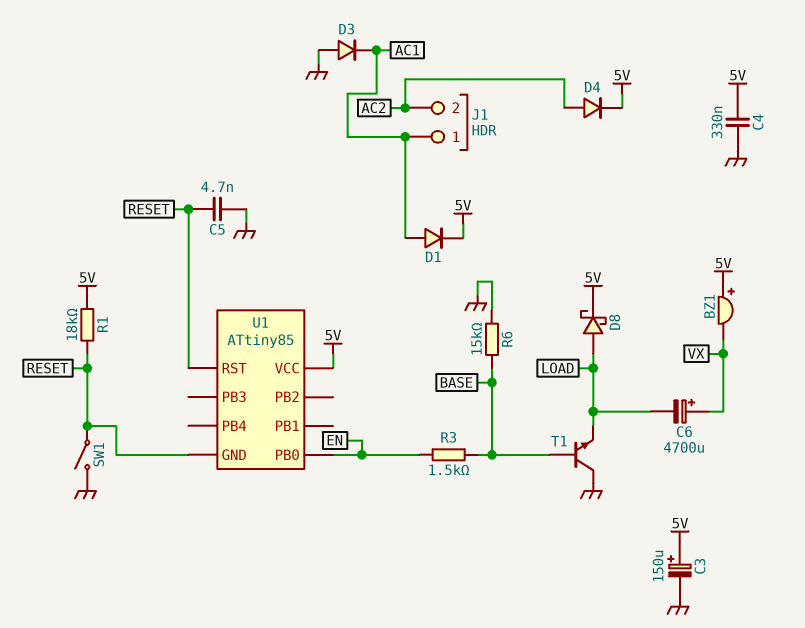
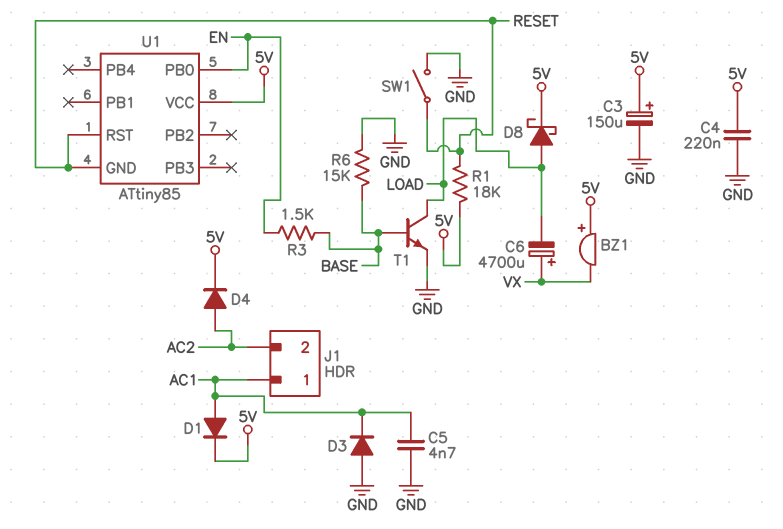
C4: 330nF (5V, GND) -> 220nF (5V, GND)
C5: 4.7nF (GND, RESET) -> 4.7nF (AC1, GND)
T1: NPN (B BASE, C GND, E LOAD) -> NPN (B BASE, C LOAD, E GND)

